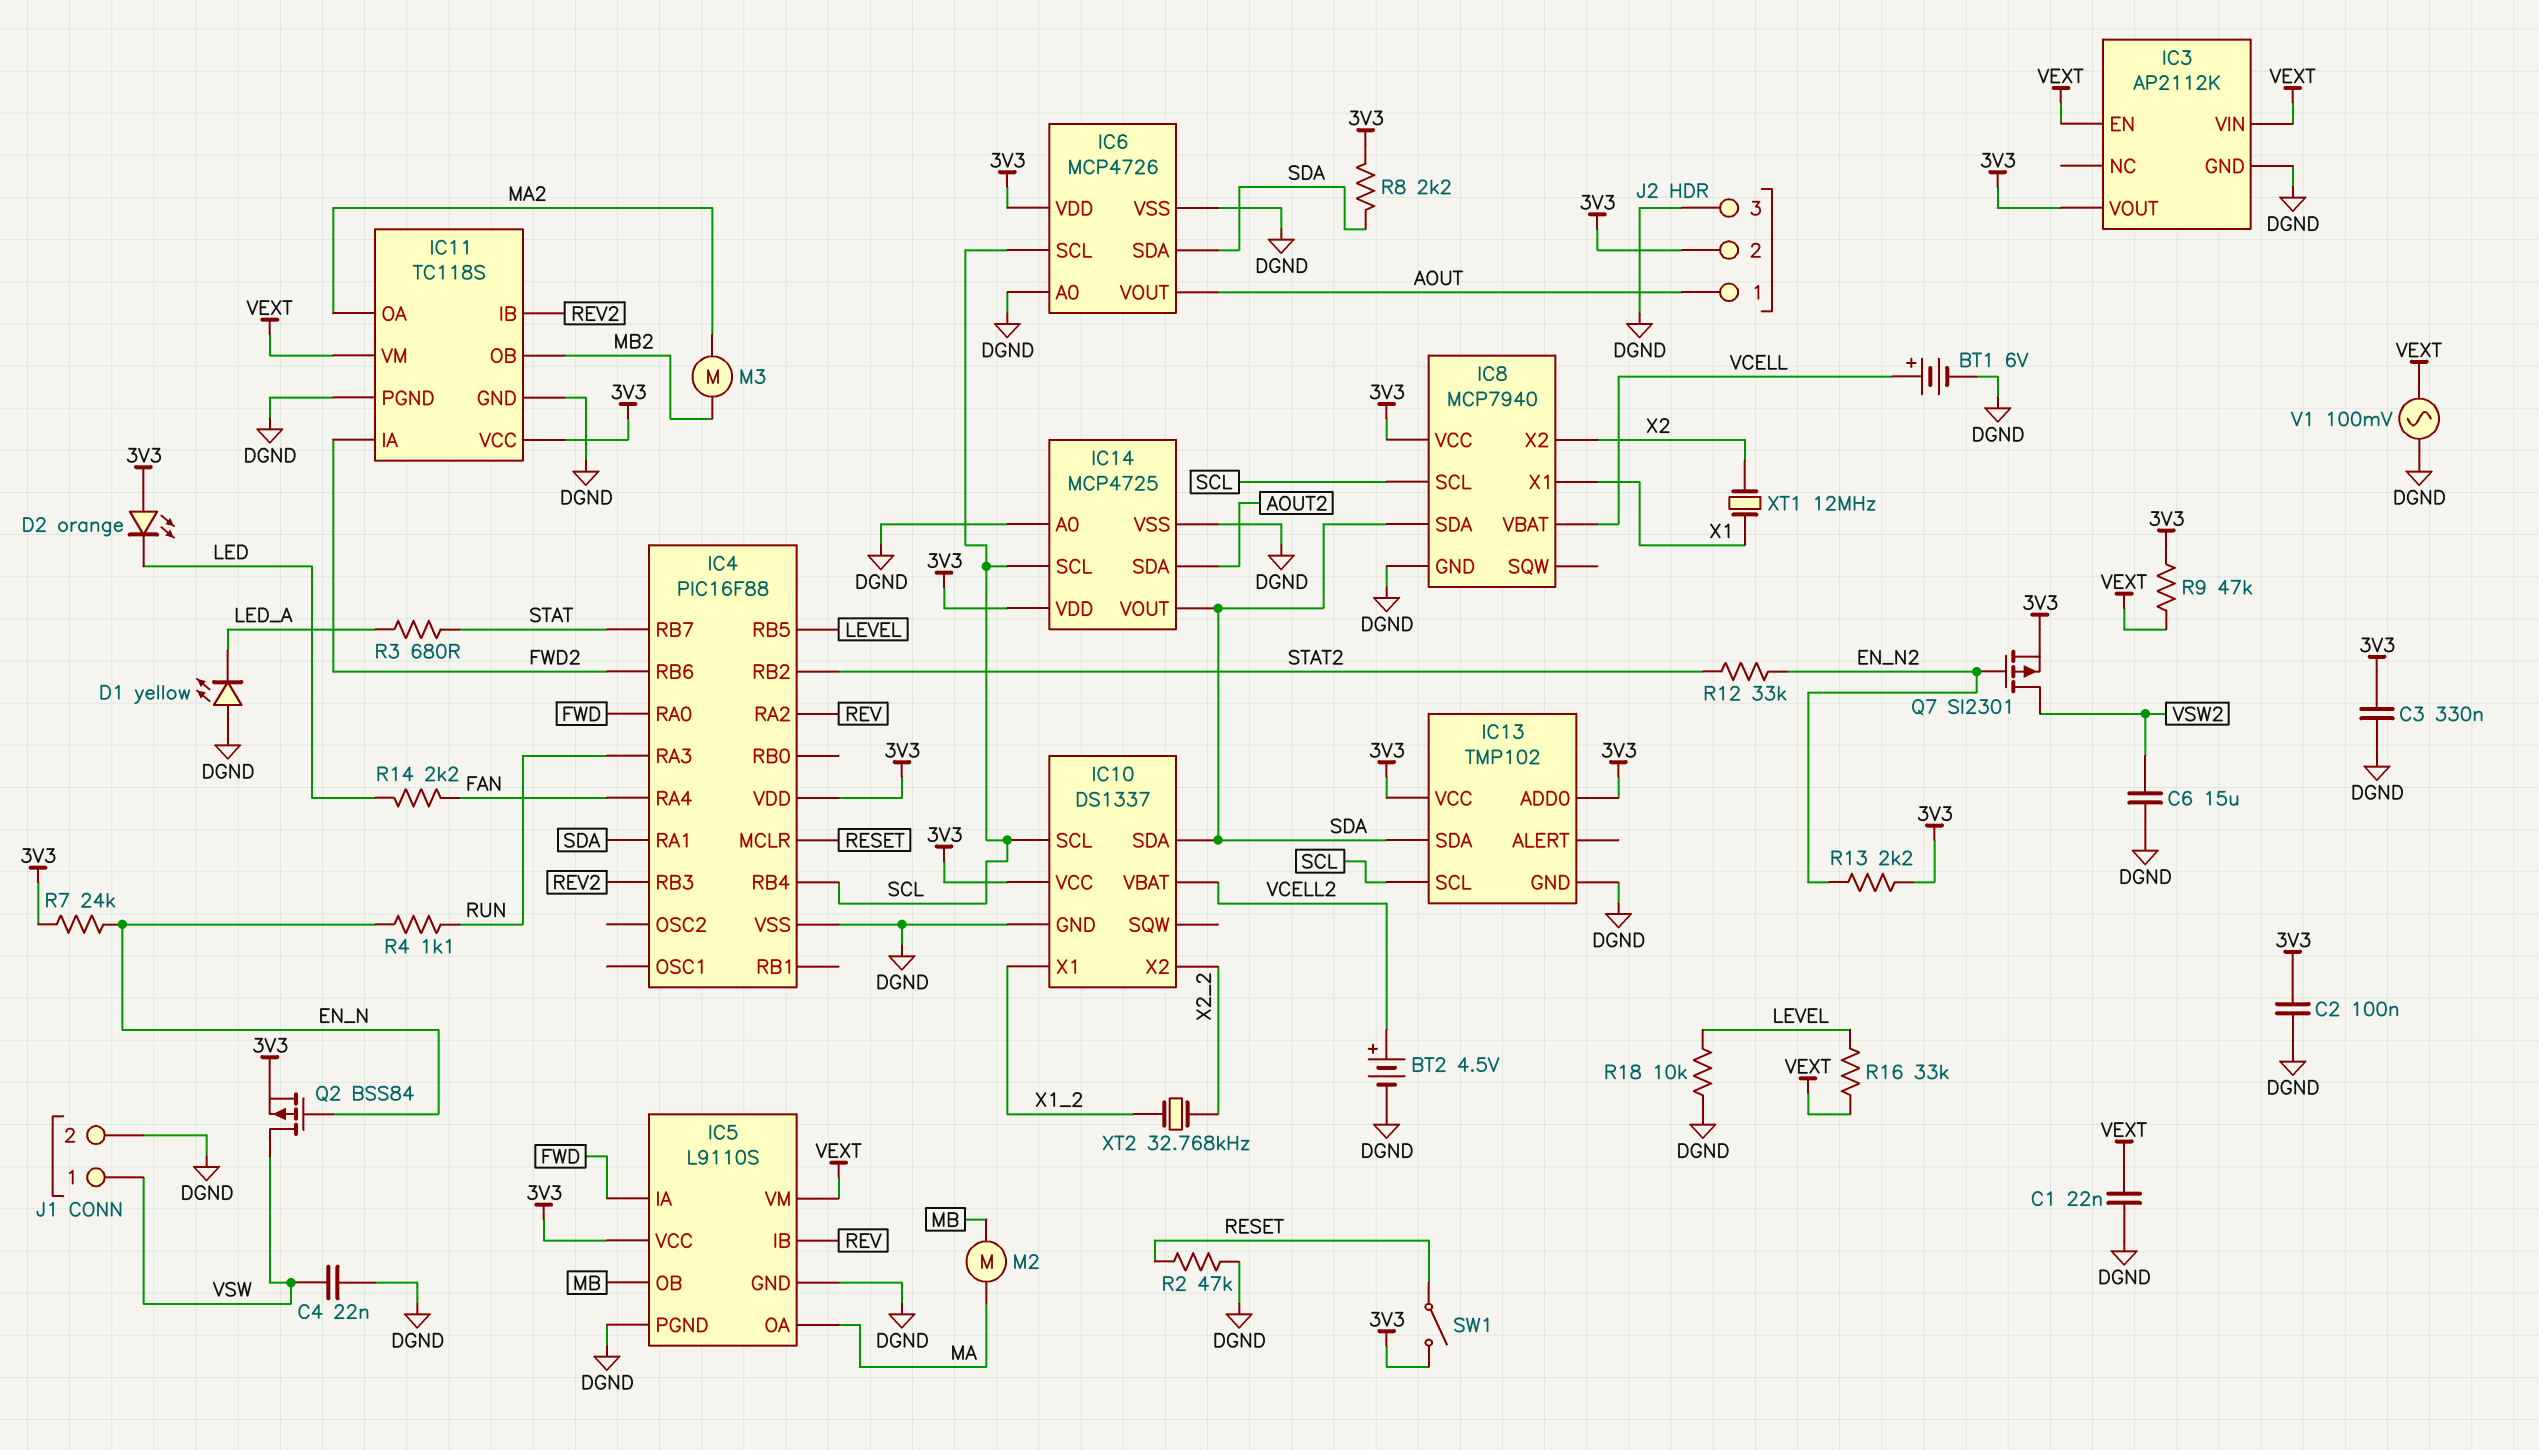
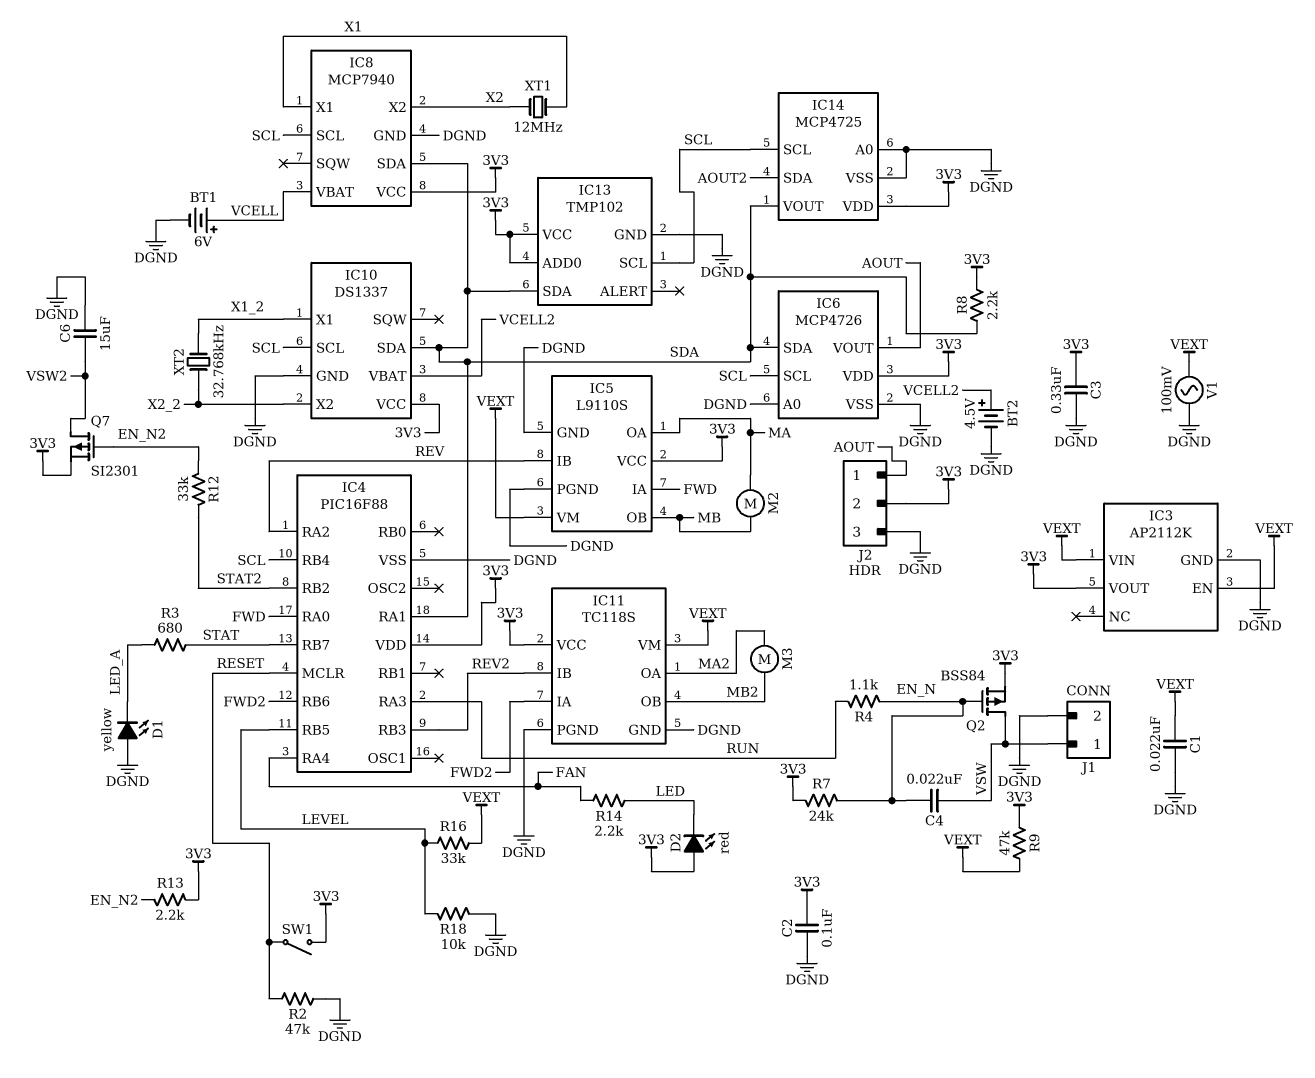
C4: 22nF (DGND, VSW) -> 22nF (EN_N, VSW)
D2: LED orange (A 3V3, K LED) -> LED red (A 3V3, K LED)

